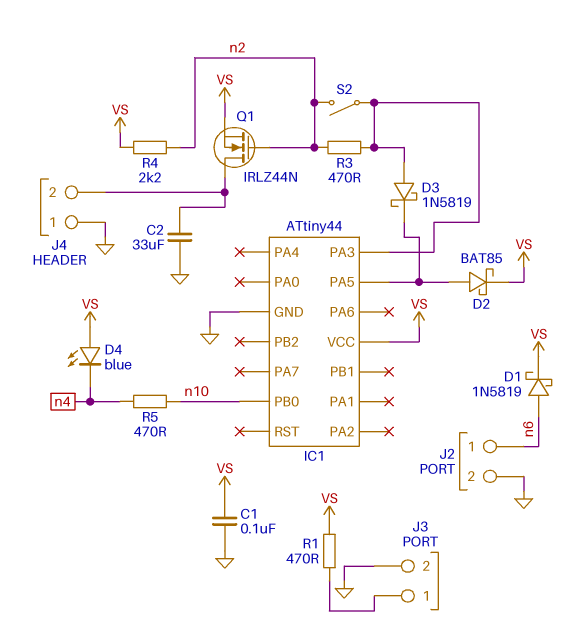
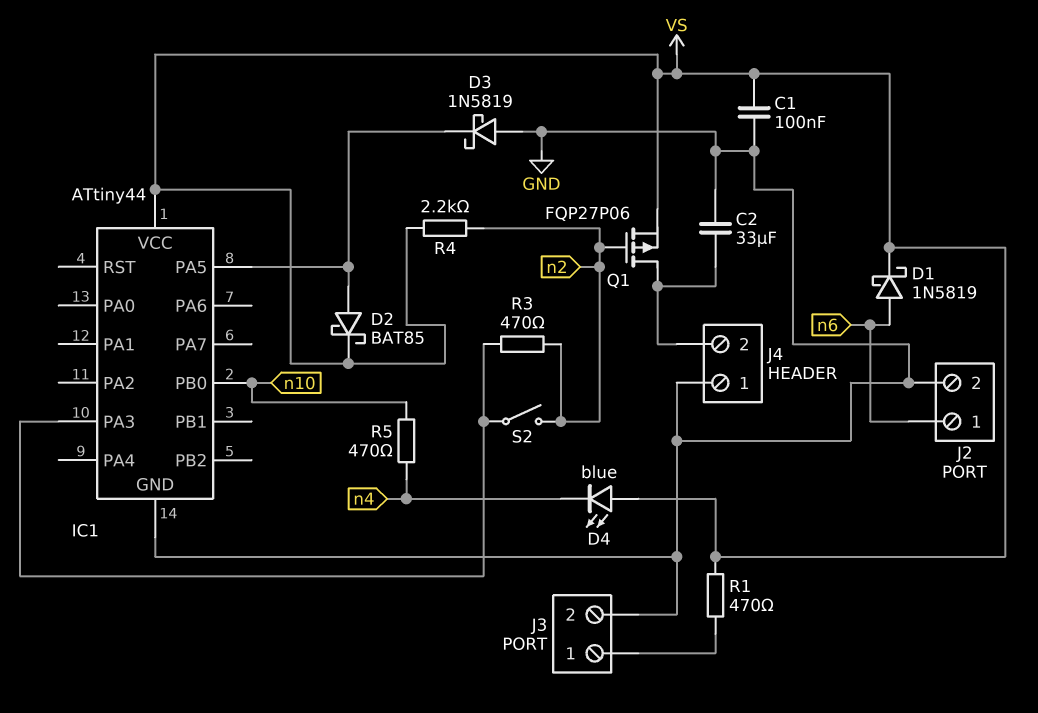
D3: schottky 1N5819 (A IC1/PA3, K IC1/PA5) -> schottky 1N5819 (A GND, K IC1/PA5)
Q1: NMOS IRLZ44N (G n2, D J4/2, S VS) -> PMOS FQP27P06 (G n2, D J4/2, S VS)

